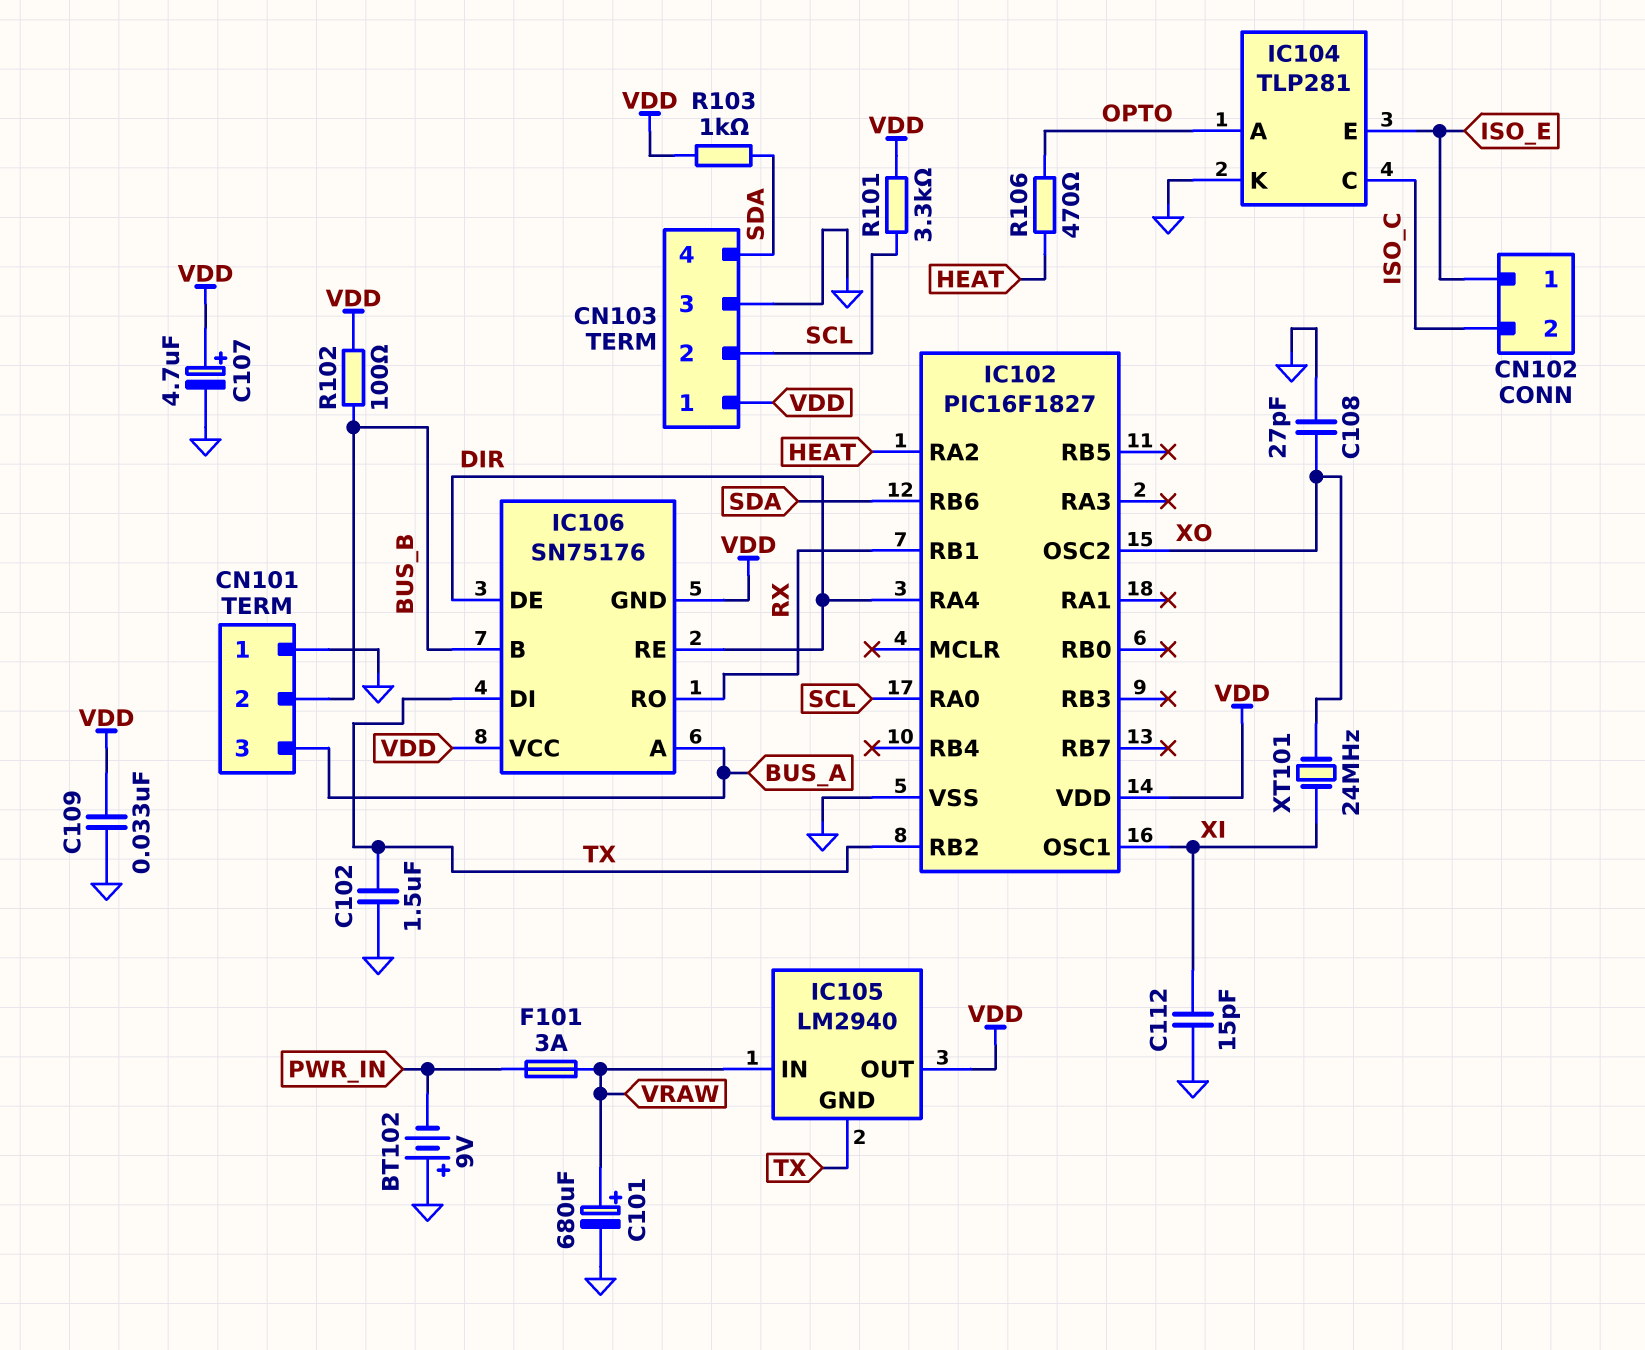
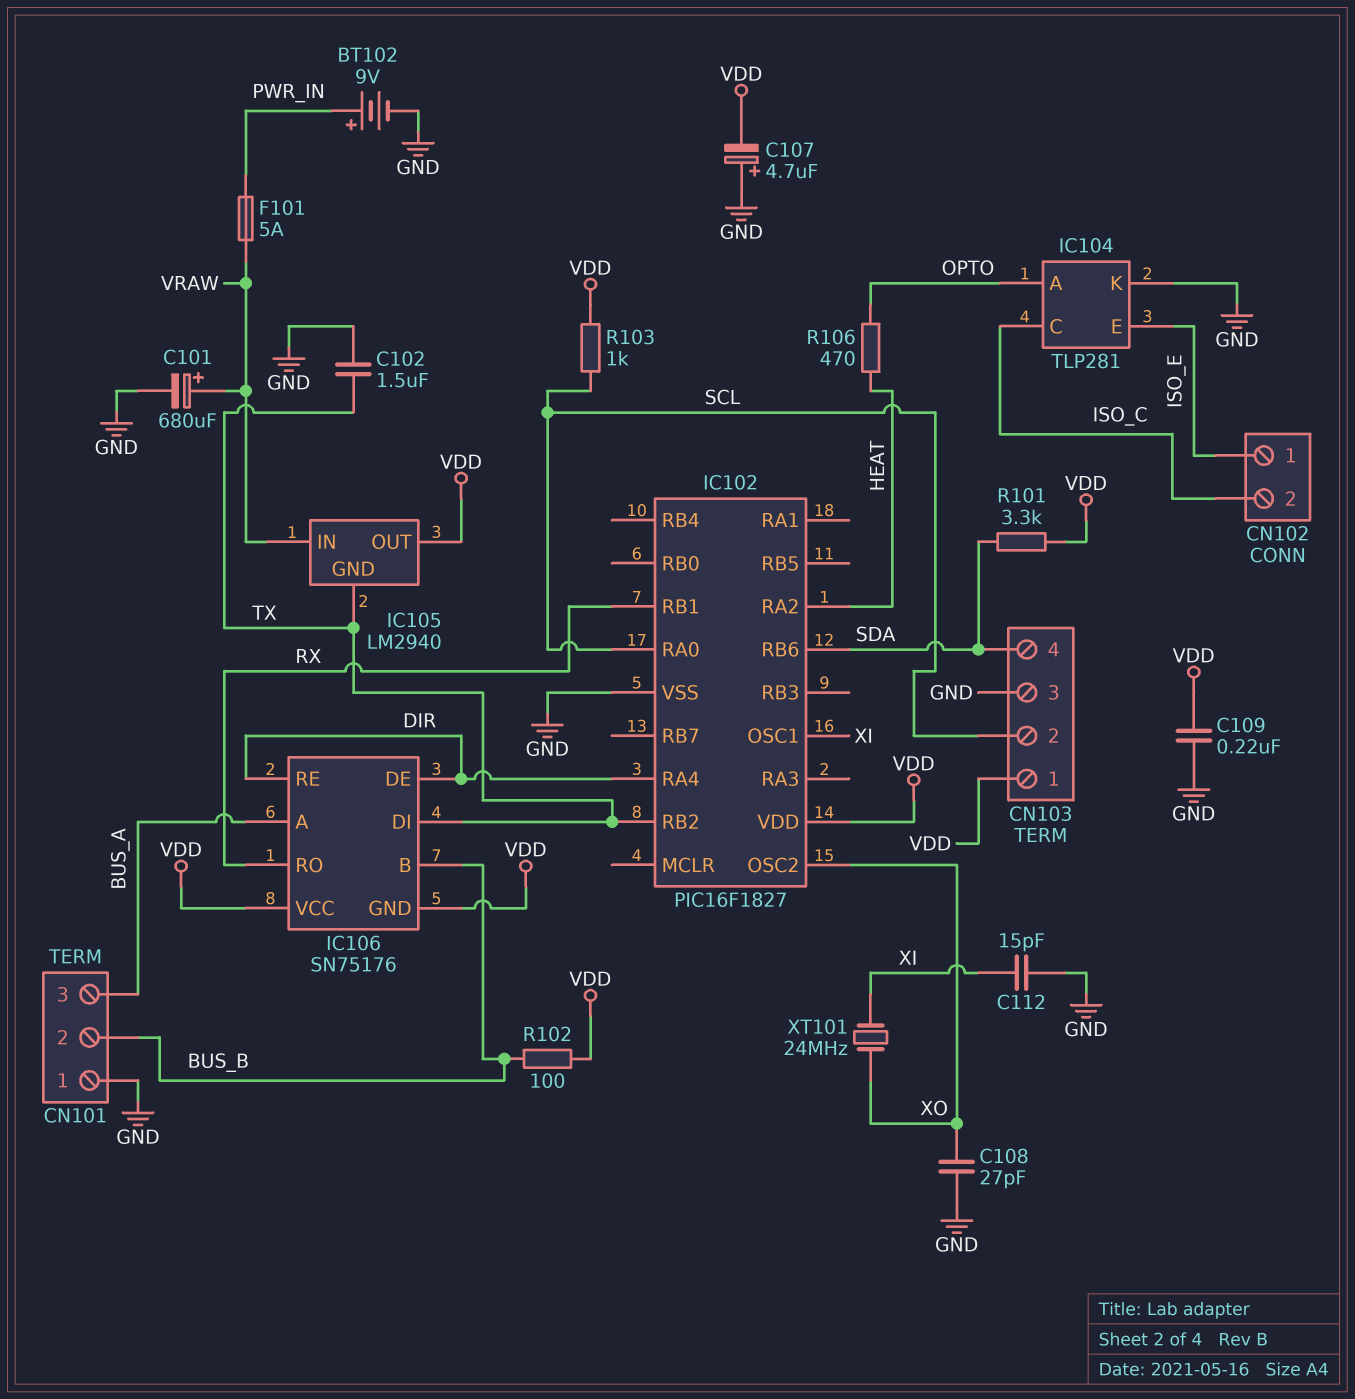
BT102: 9V (plus GND, minus PWR_IN) -> 9V (plus PWR_IN, minus GND)
C107: 4.7uF (plus VDD, minus GND) -> 4.7uF (plus GND, minus VDD)
C109: 33nF (GND, VDD) -> 220nF (GND, VDD)
F101: 3A (PWR_IN, VRAW) -> 5A (PWR_IN, VRAW)
R101: 3.3k (SCL, VDD) -> 3.3k (SDA, VDD)
R103: 1k (SDA, VDD) -> 1k (SCL, VDD)

